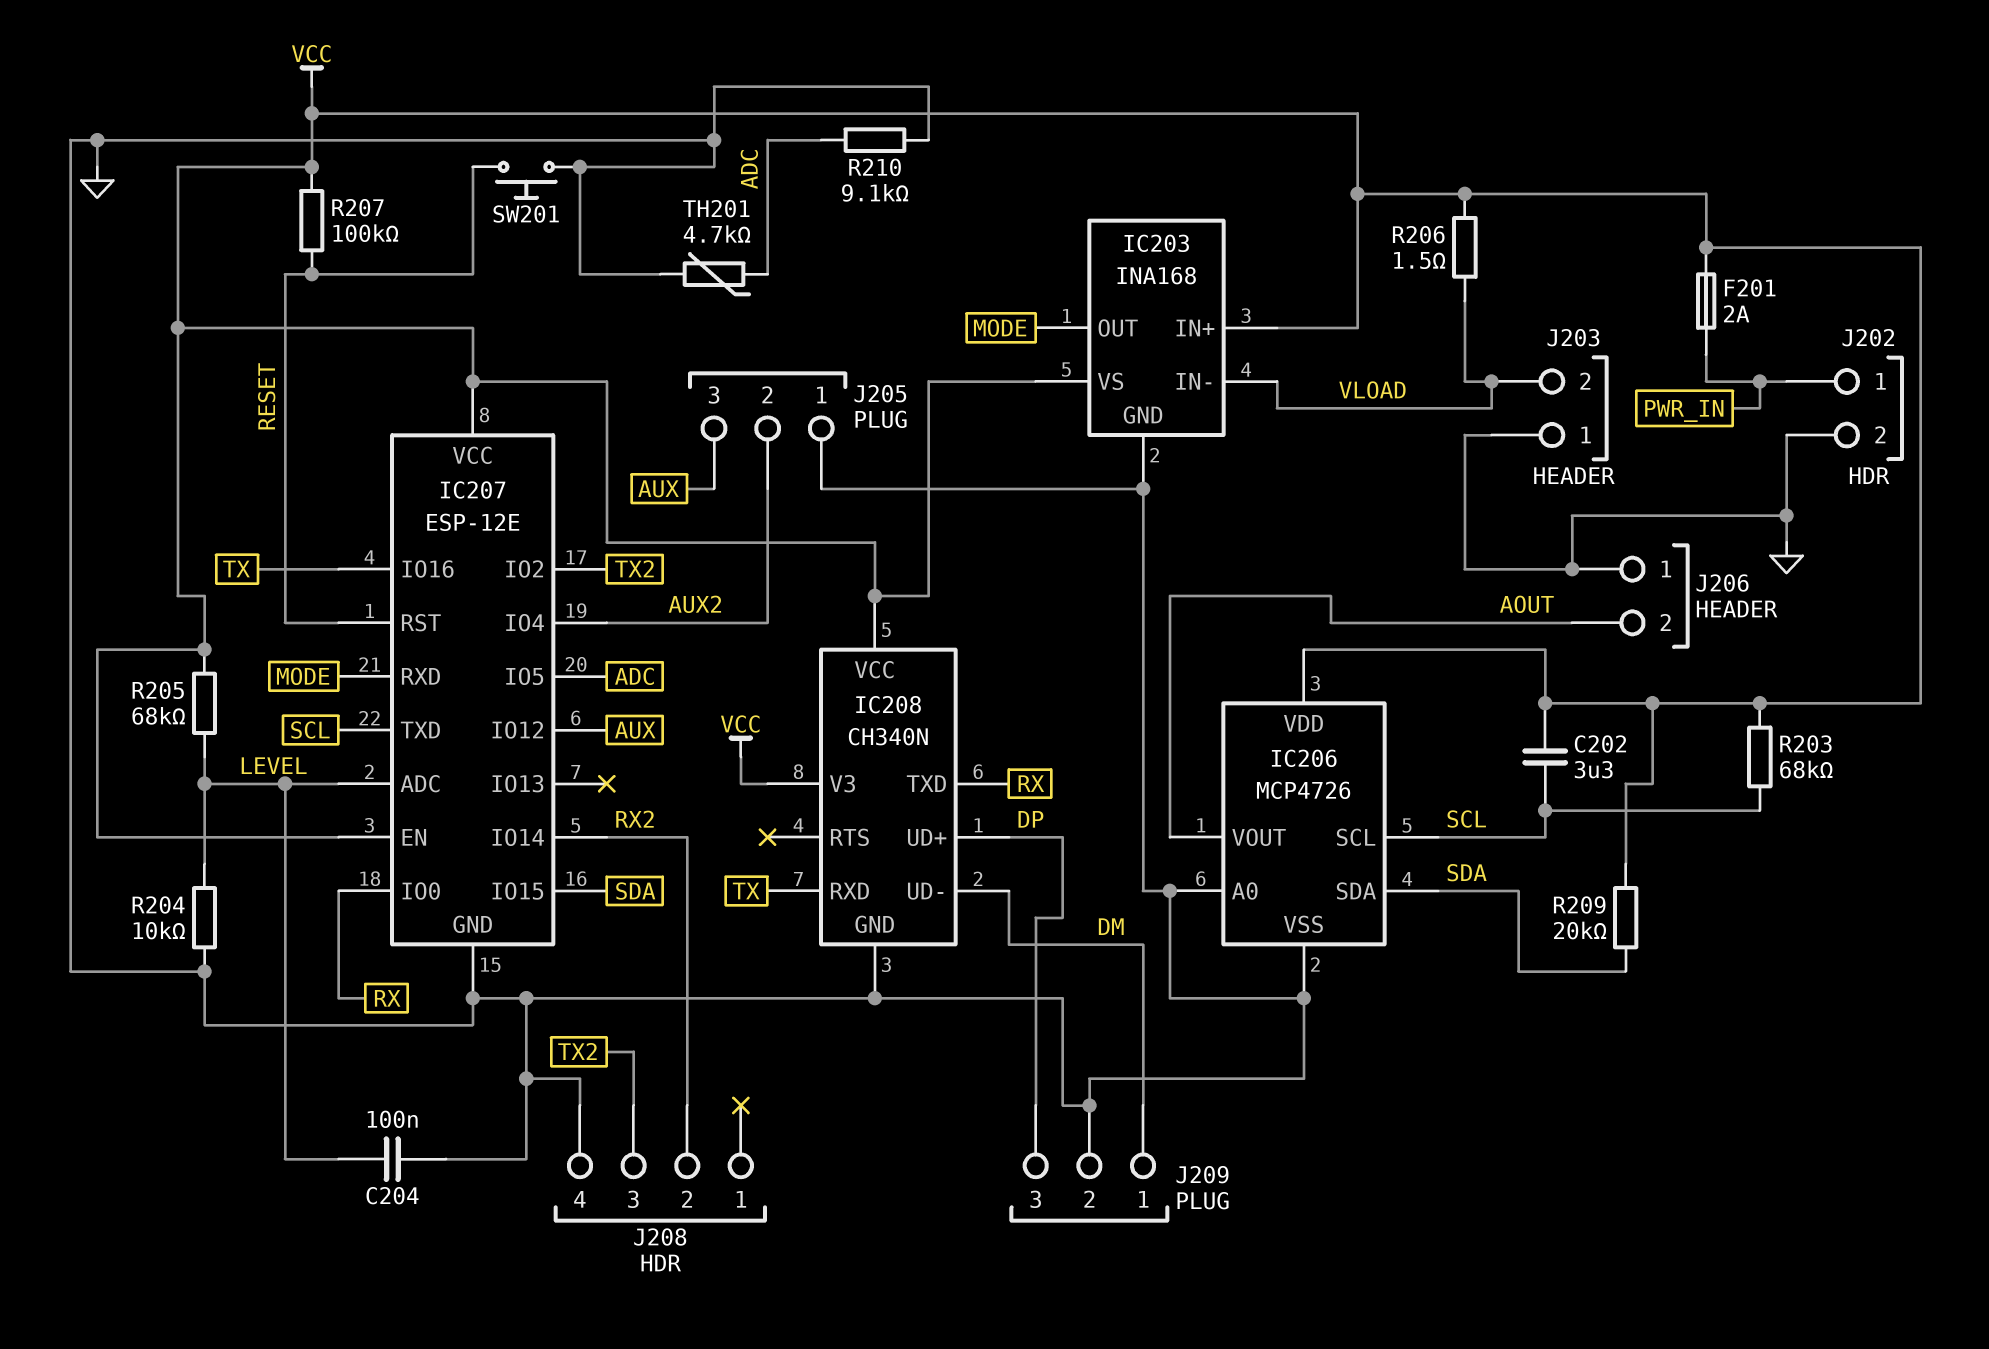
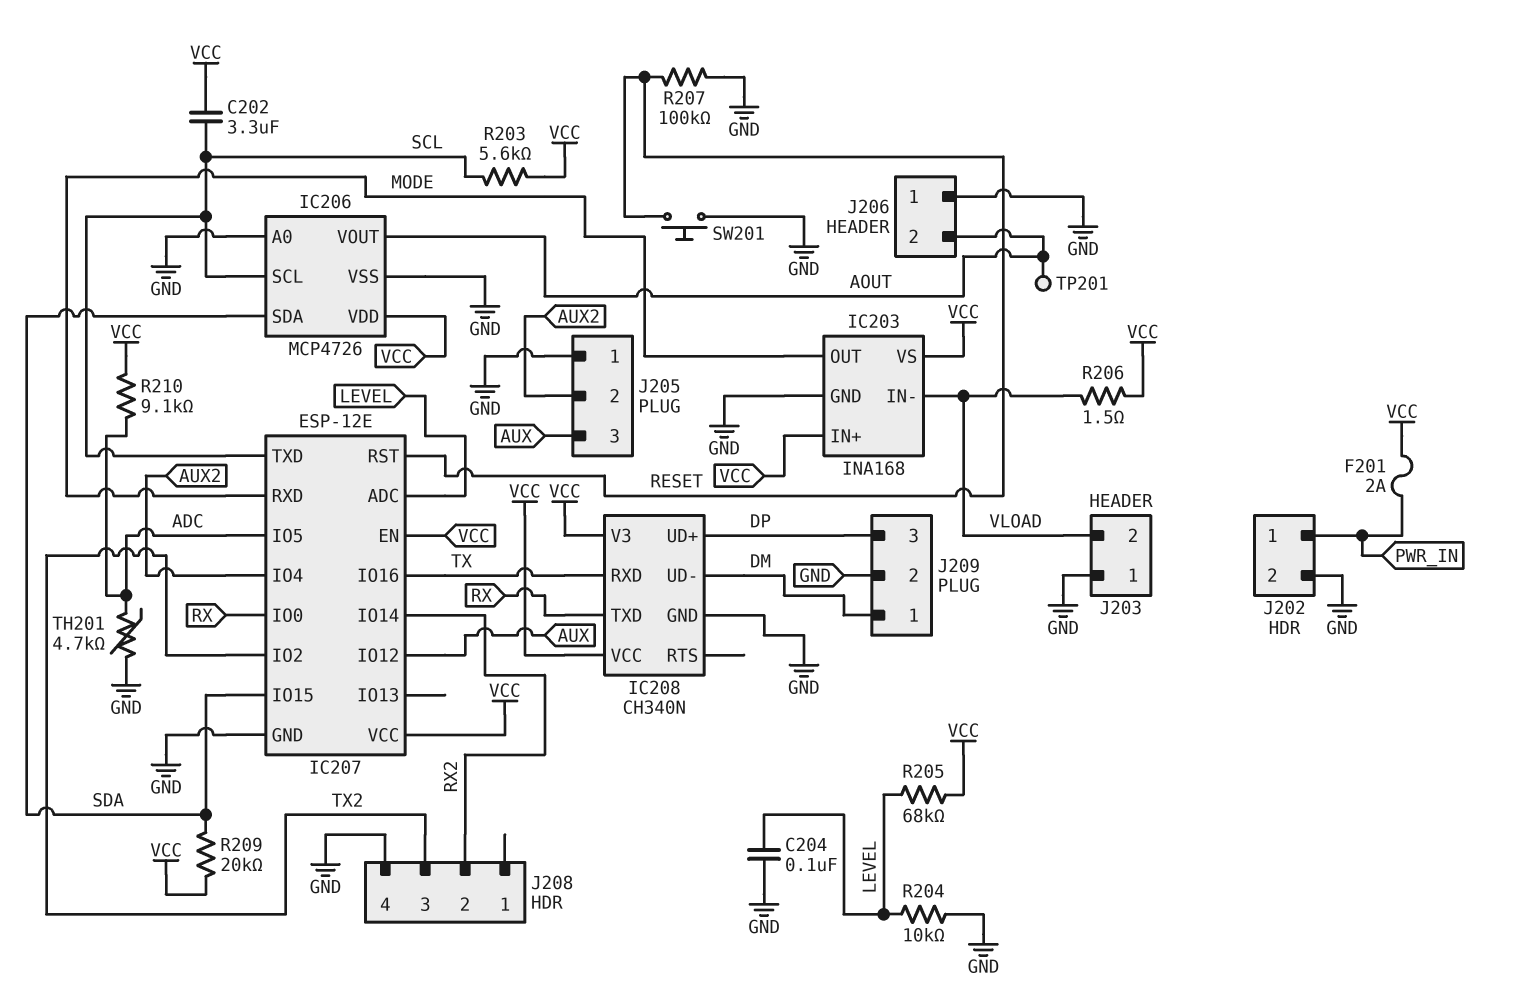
R203: 68k (SCL, VCC) -> 5.6k (SCL, VCC)
R207: 100k (RESET, VCC) -> 100k (GND, RESET)
R210: 9.1k (ADC, GND) -> 9.1k (ADC, VCC)
TP201: none -> test point (AOUT)

